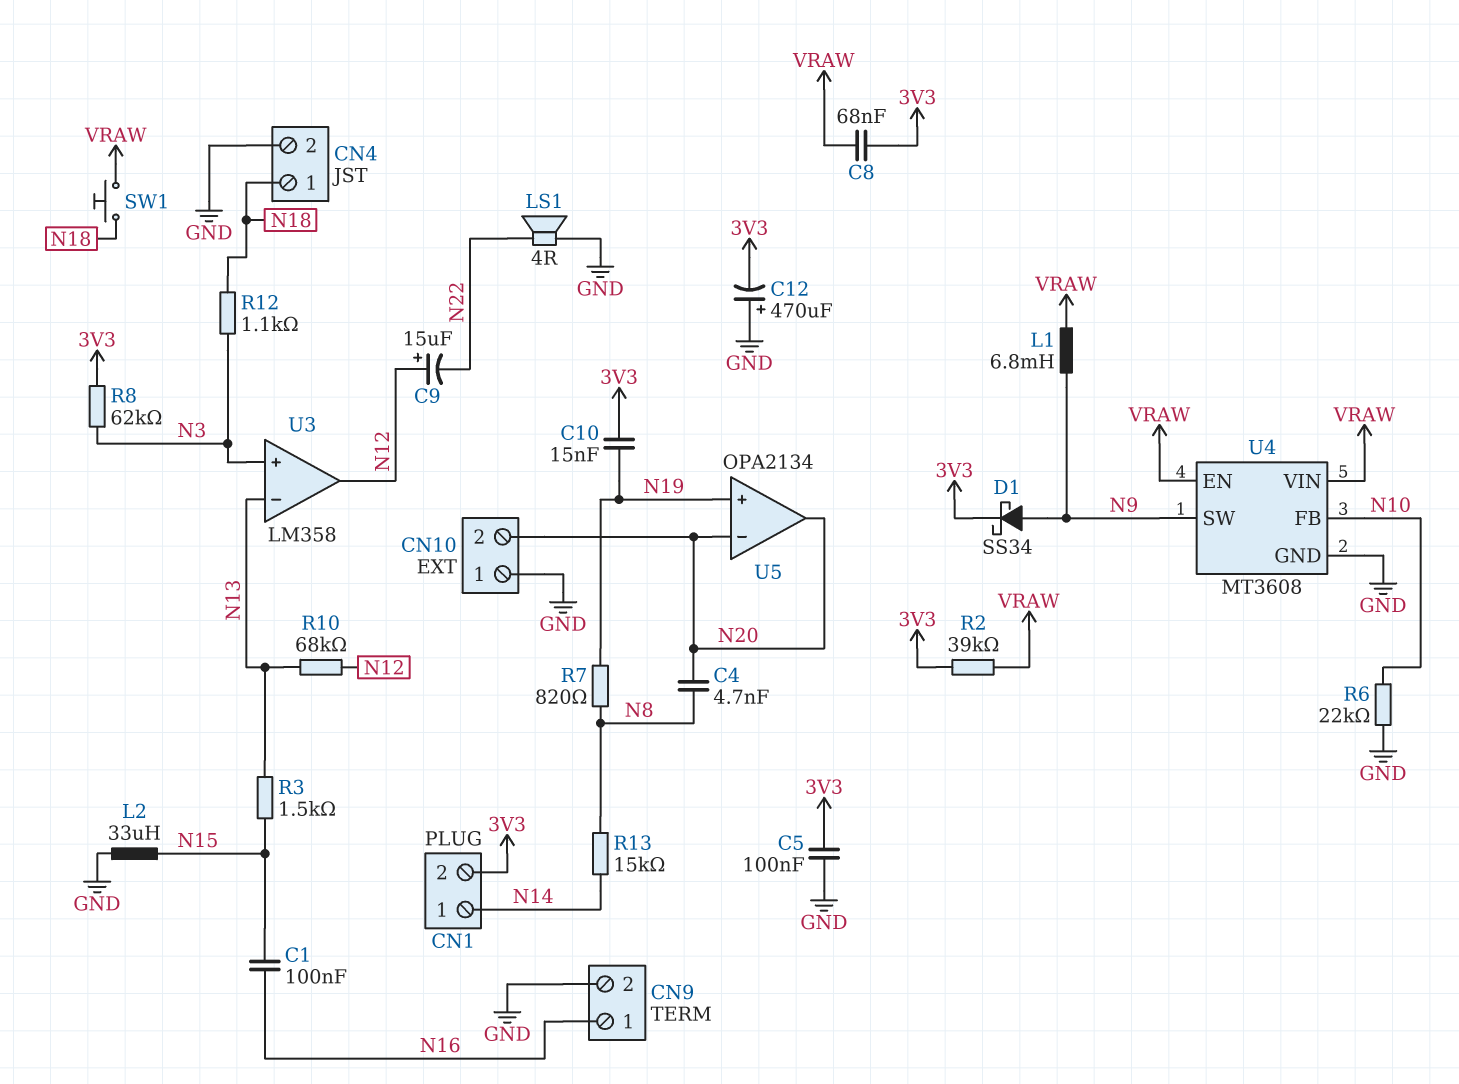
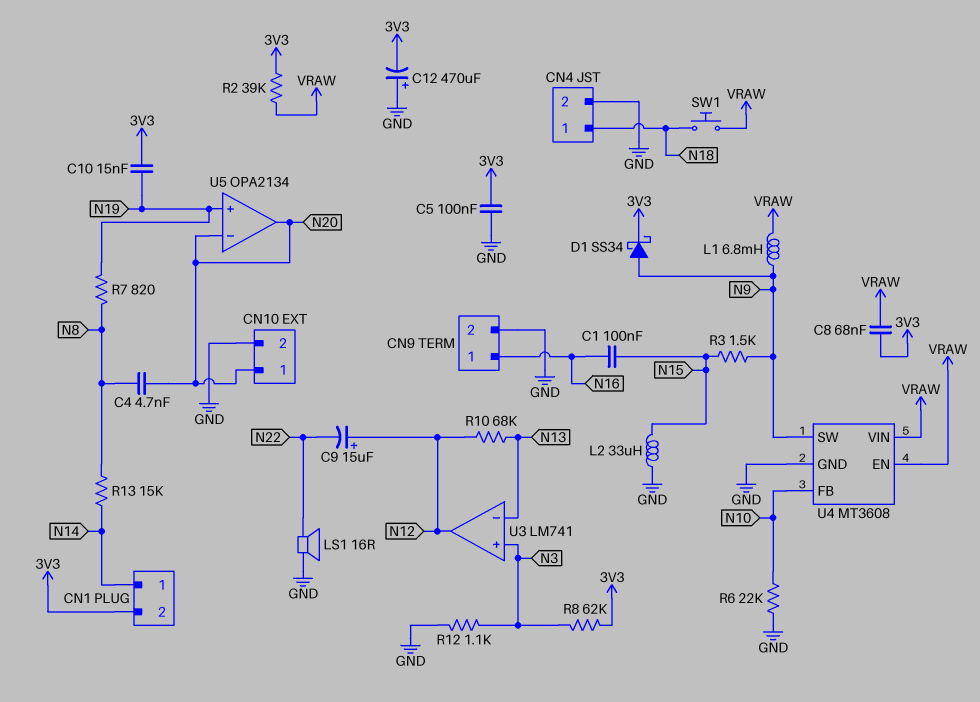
CN10 pin 1: GND -> N20
CN10 pin 2: N20 -> GND
LS1: speaker 4R (GND, N22) -> speaker 16R (GND, N22)
R3: 1.5k (N13, N15) -> 1.5k (N9, N15)
R12: 1.1k (N3, N18) -> 1.1k (GND, N3)
U3: LM358 -> LM741

